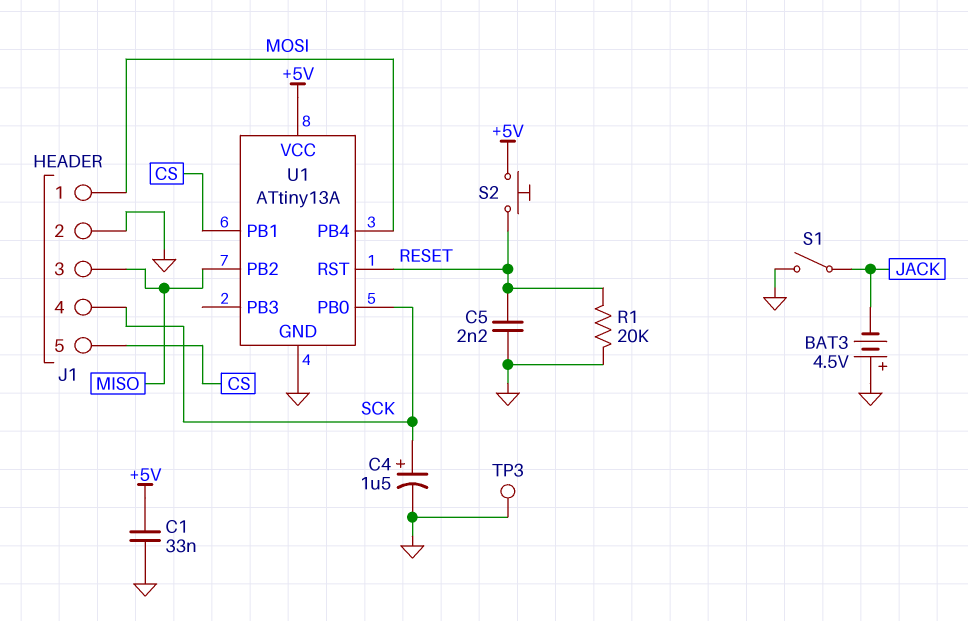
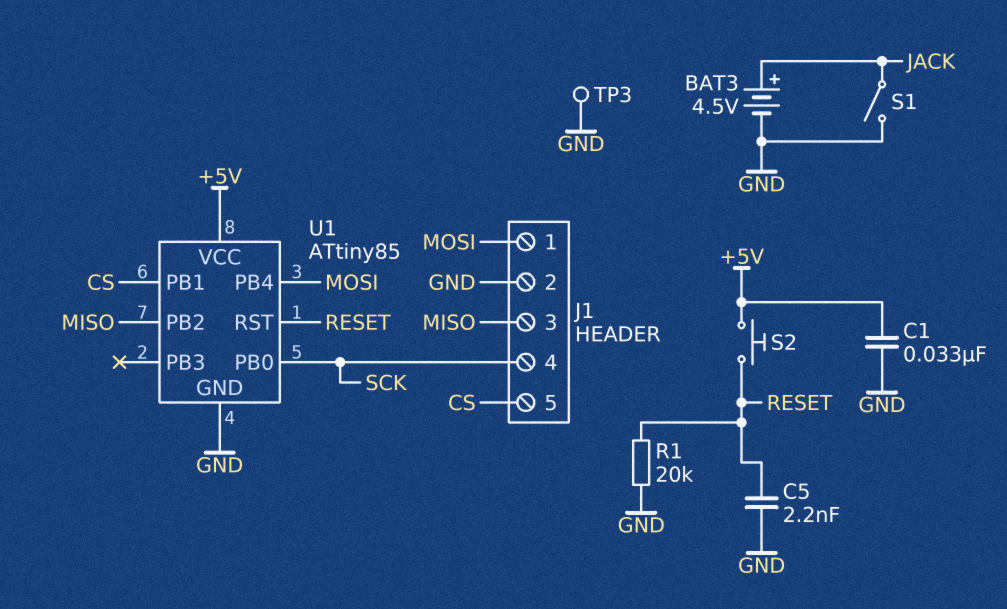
BAT3: 4.5V (plus GND, minus JACK) -> 4.5V (plus JACK, minus GND)
C4: 1.5uF (plus SCK, minus GND) -> none
U1: ATtiny13A -> ATtiny85

